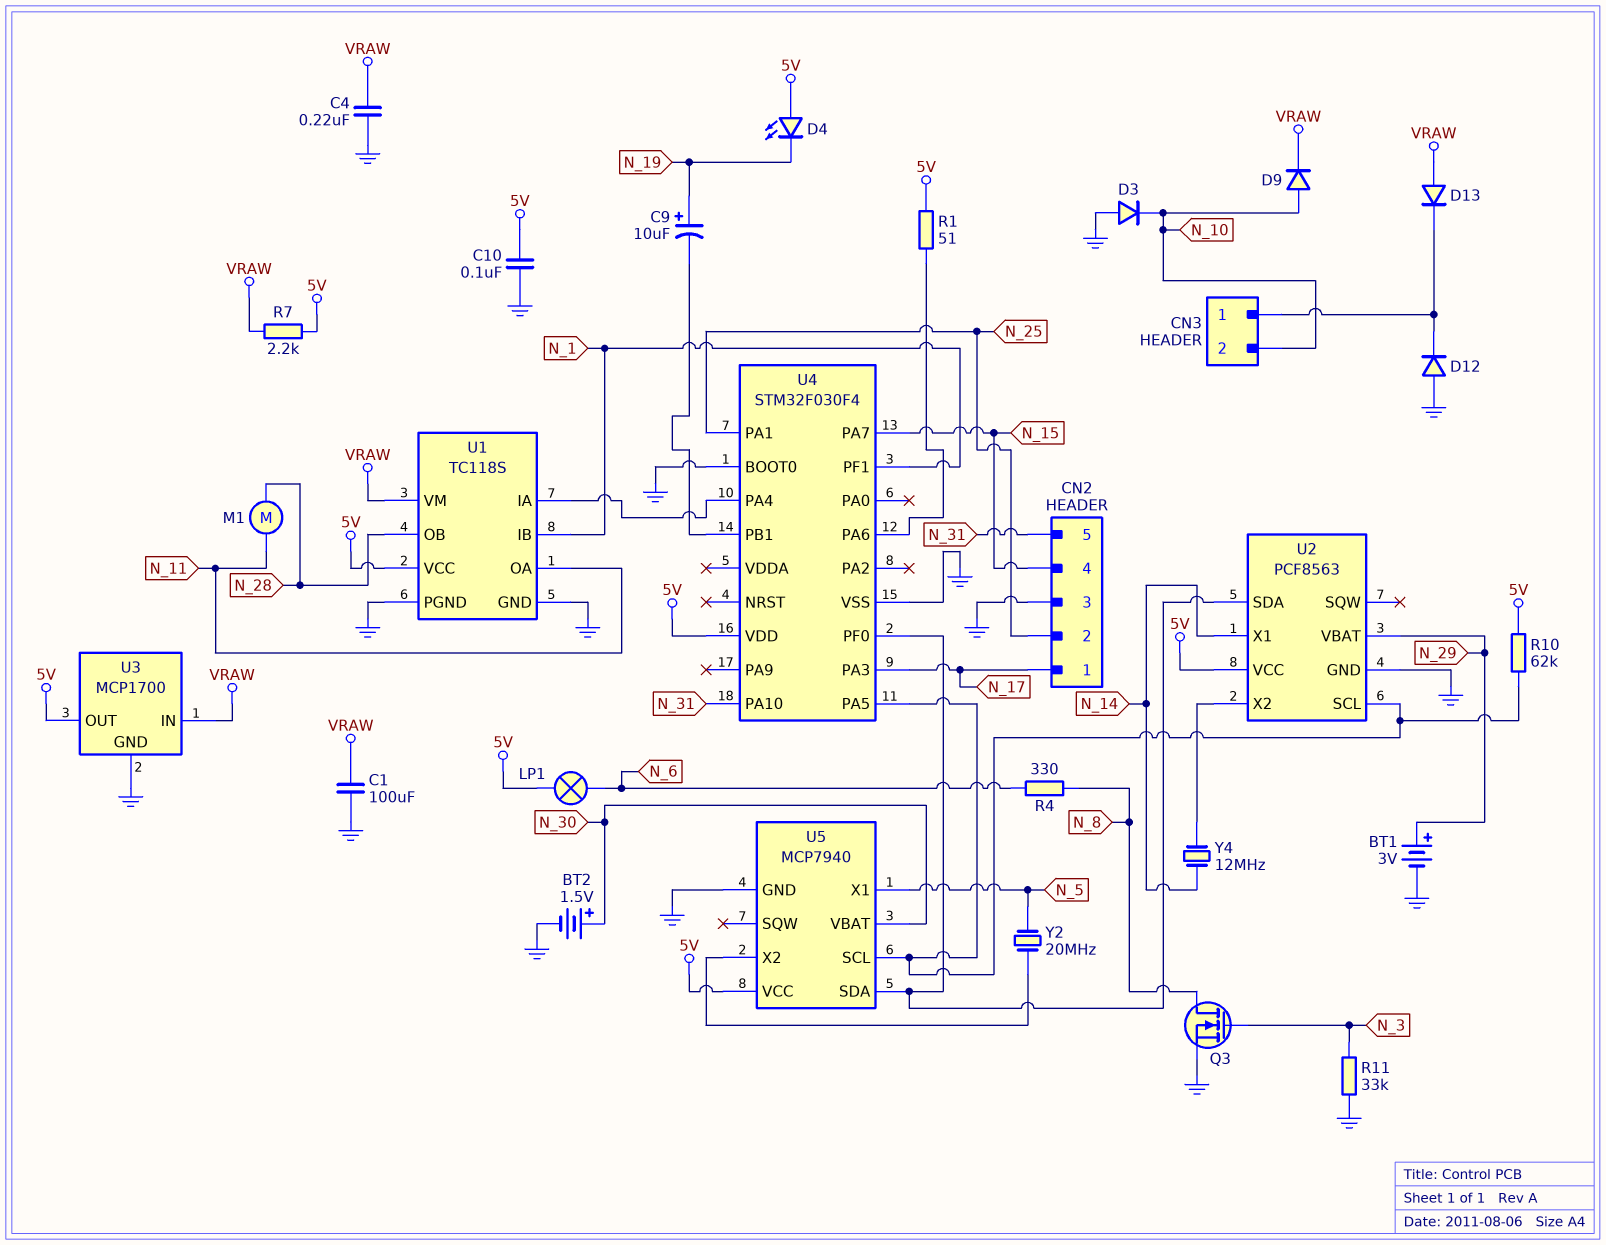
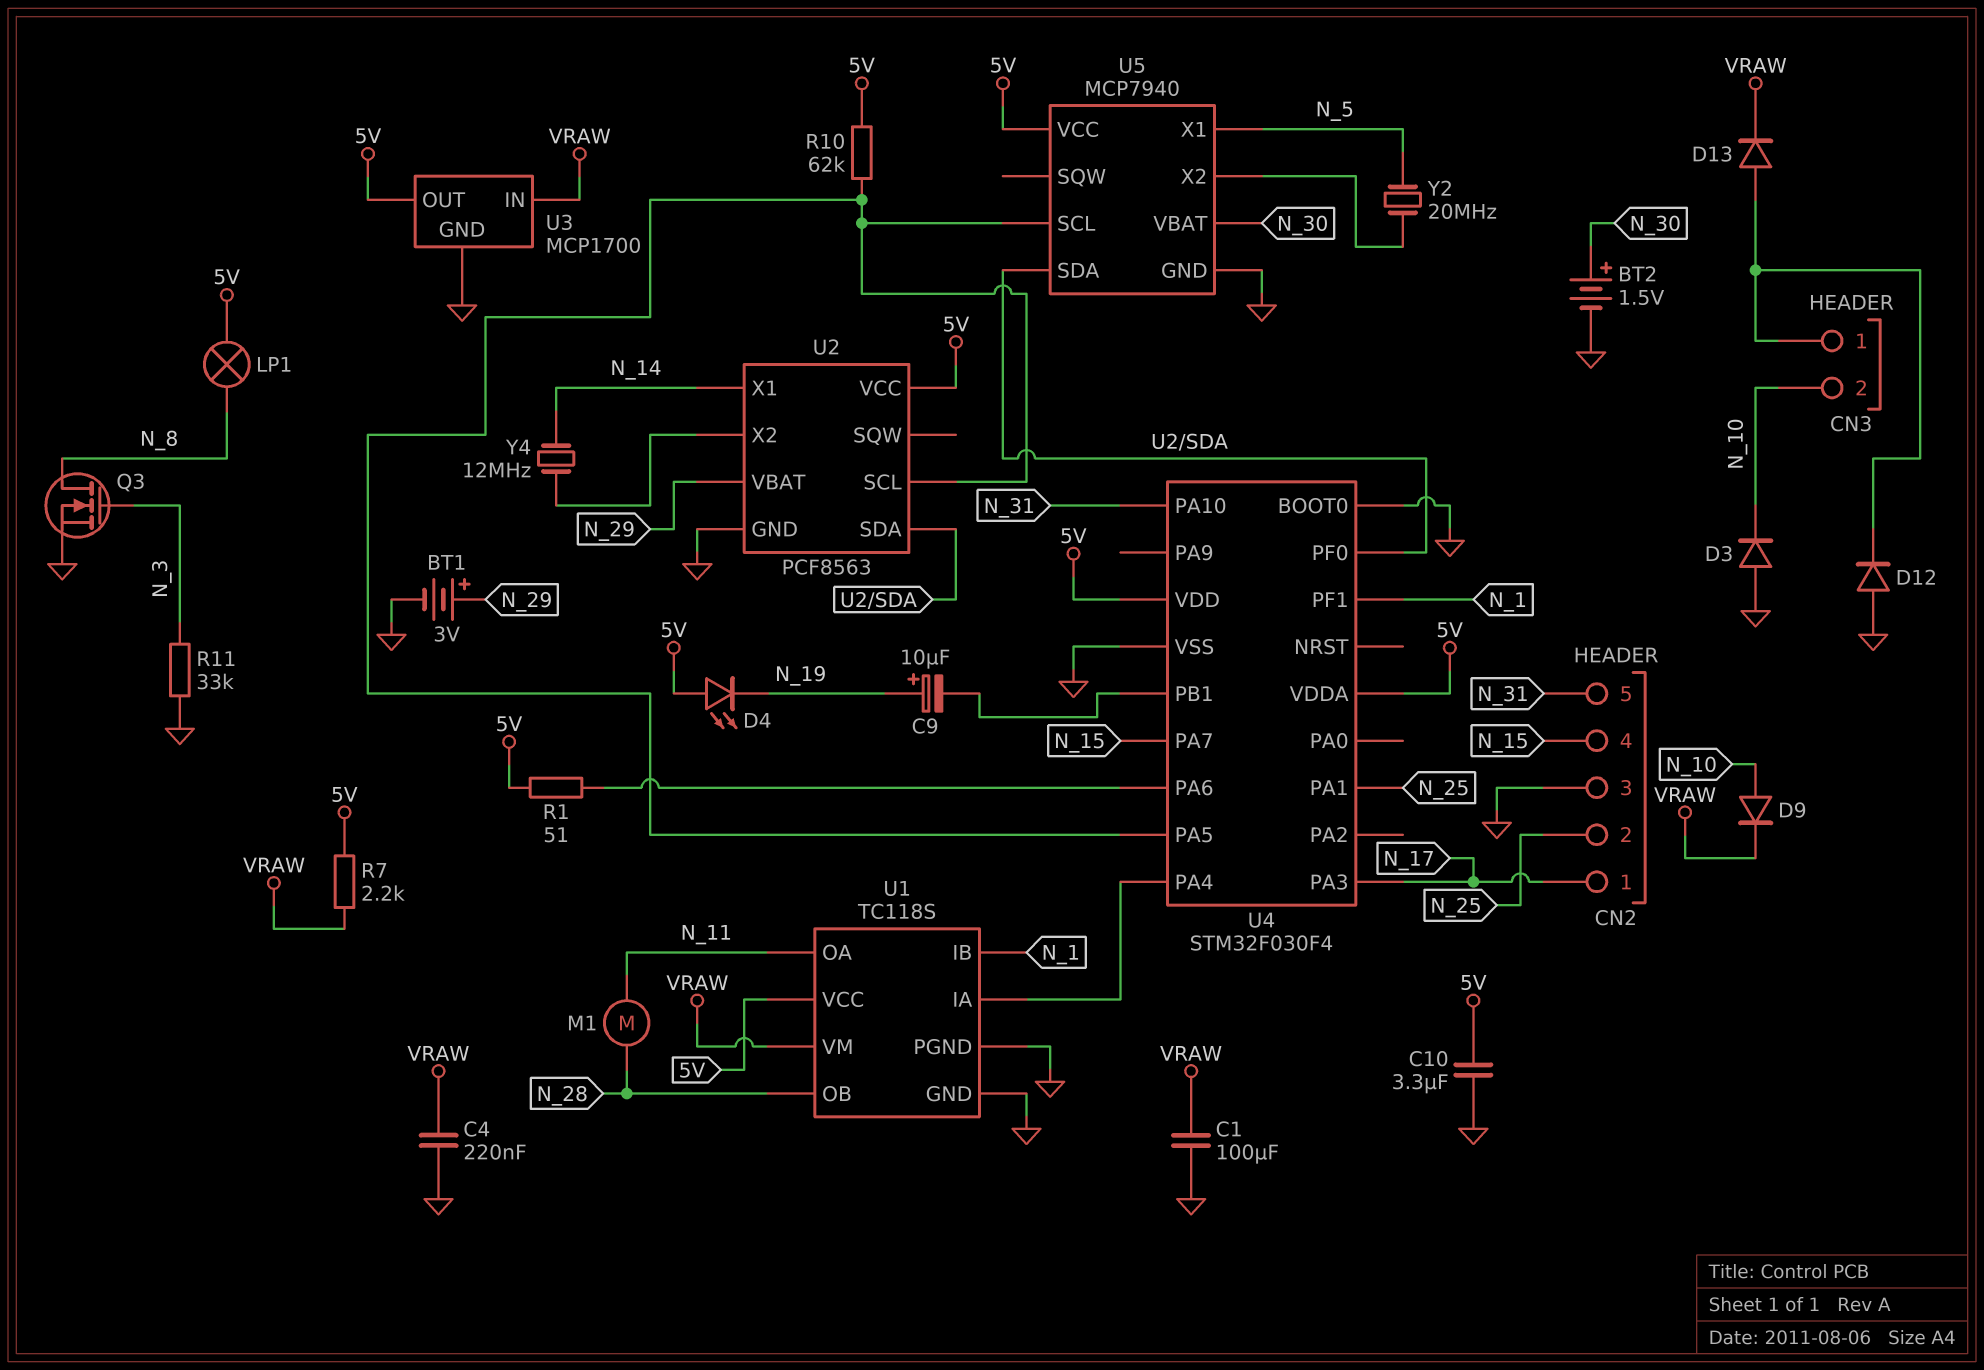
C10: 100nF (5V, GND) -> 3.3uF (5V, GND)
D13: diode (A VRAW, K CN3/1) -> diode (A CN3/1, K VRAW)
LP1: lamp (5V, N_6) -> lamp (5V, N_8)
R4: 330 (N_6, N_8) -> none
U4 pin VDDA: none -> 5V

